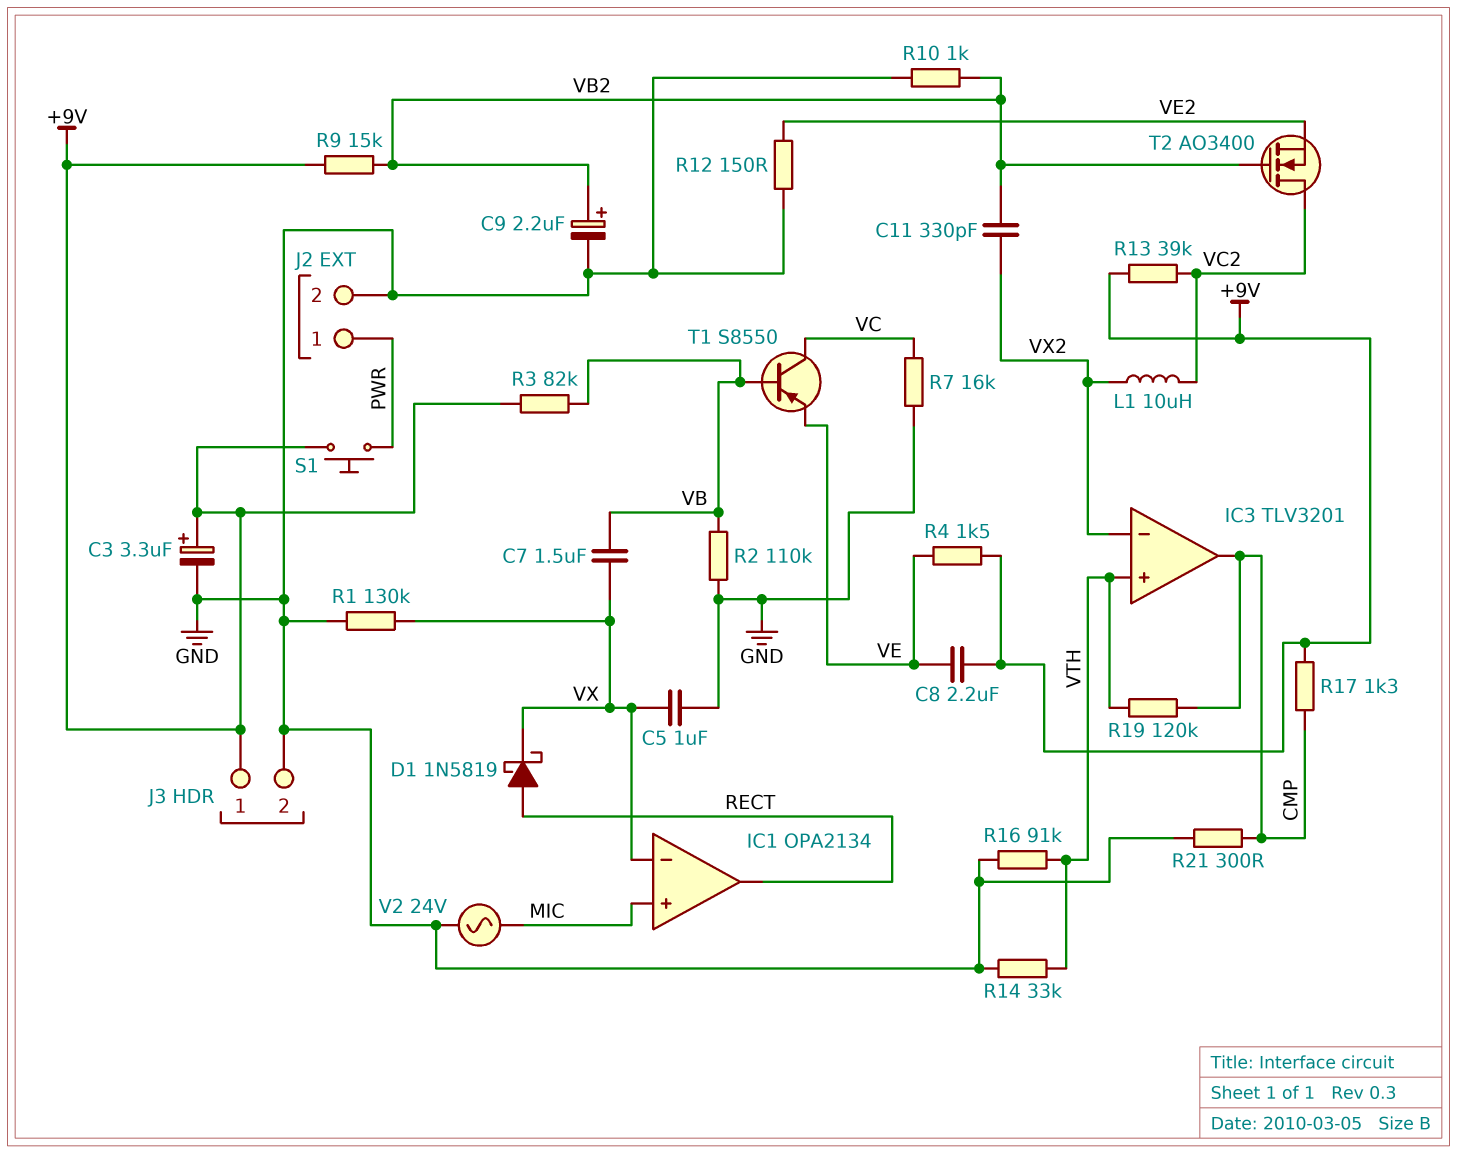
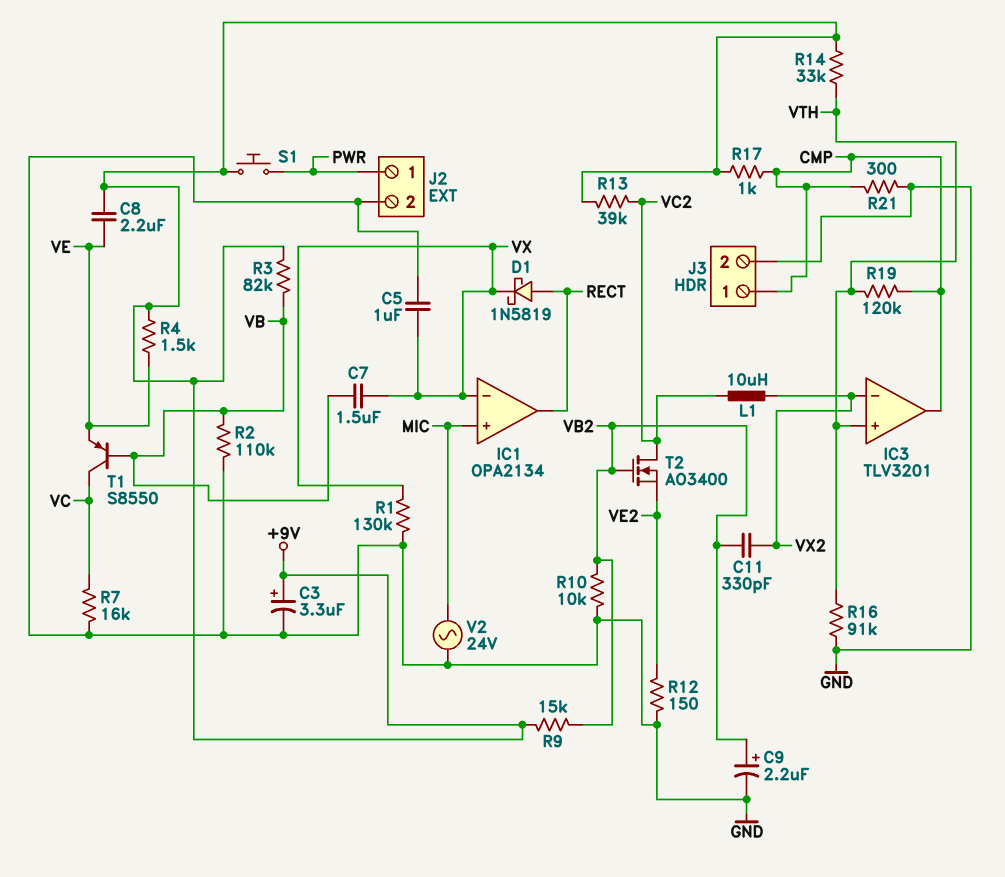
J3 pin 1: +9V -> CMP
R10: 1k (GND, VB2) -> 10k (GND, VB2)
R14: 33k (GND, VTH) -> 33k (+9V, VTH)
R17: 1.3k (+9V, CMP) -> 1k (+9V, CMP)

